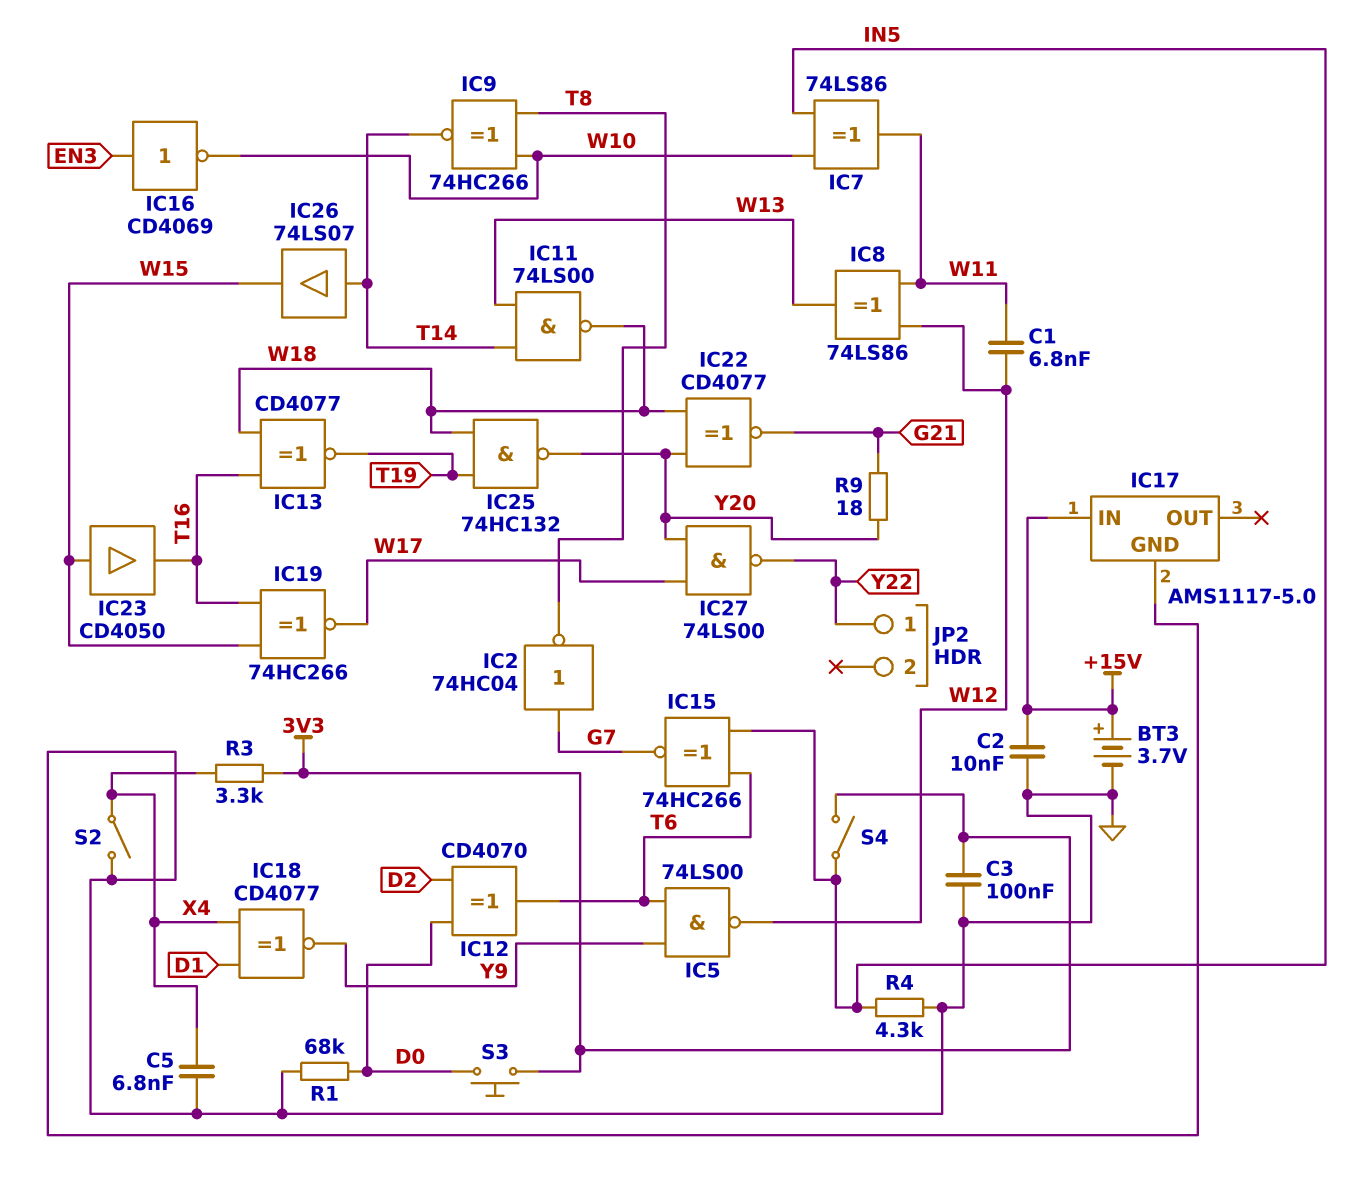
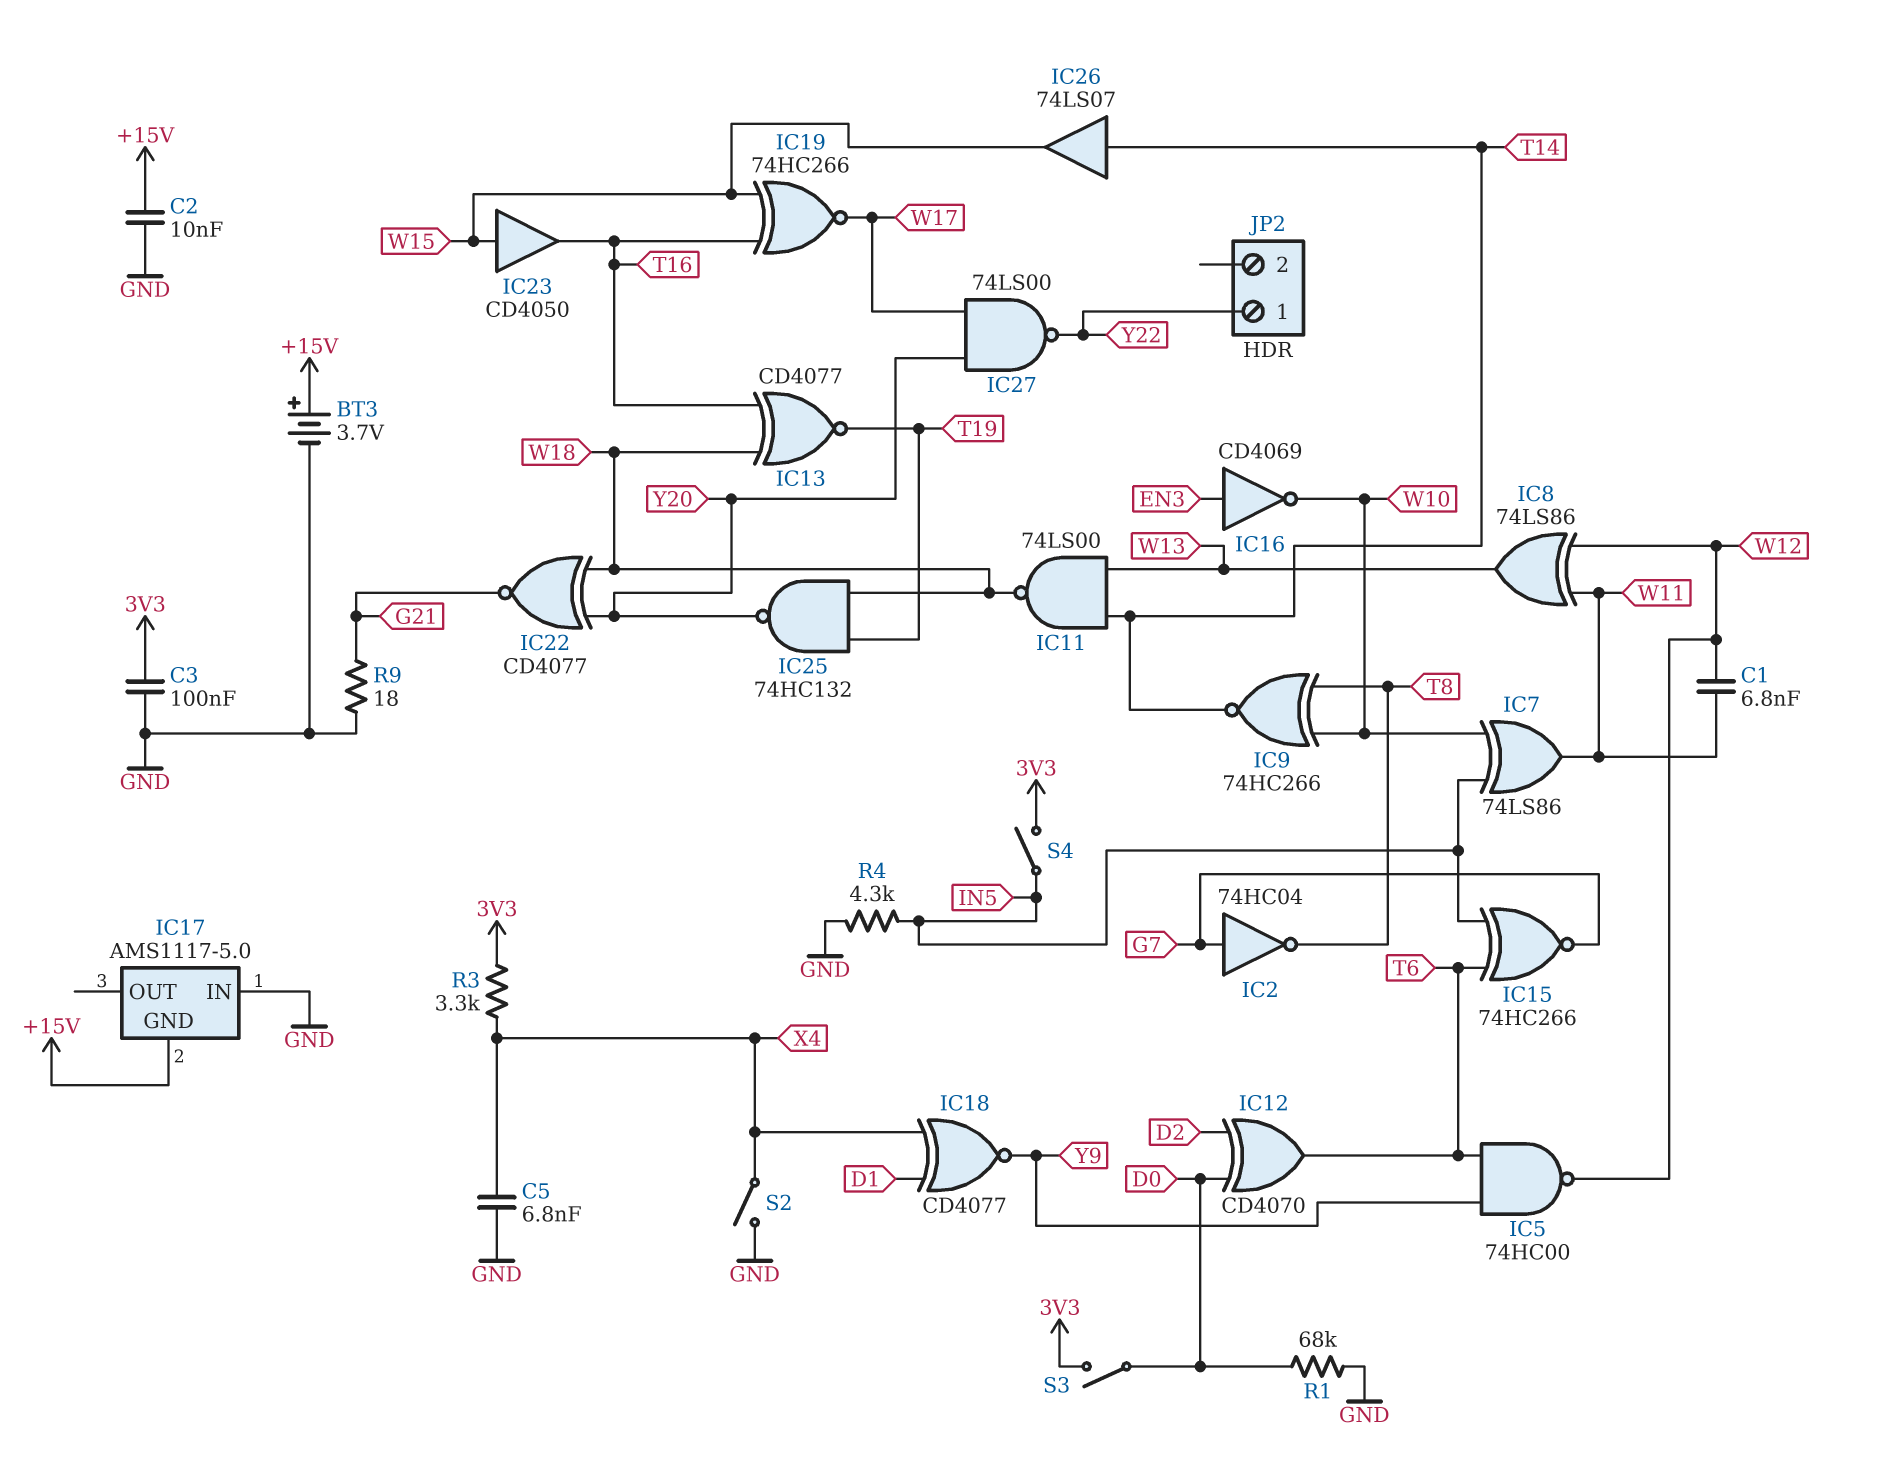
IC5: NAND 74LS00 (in T6, in Y9, out W12) -> NAND 74HC00 (in T6, in Y9, out W12)
IC17 pin GND: GND -> +15V
IC17 pin IN: +15V -> GND
R9: 18 (G21, Y20) -> 18 (G21, GND)
S3: button (3V3, D0) -> switch (3V3, D0)

